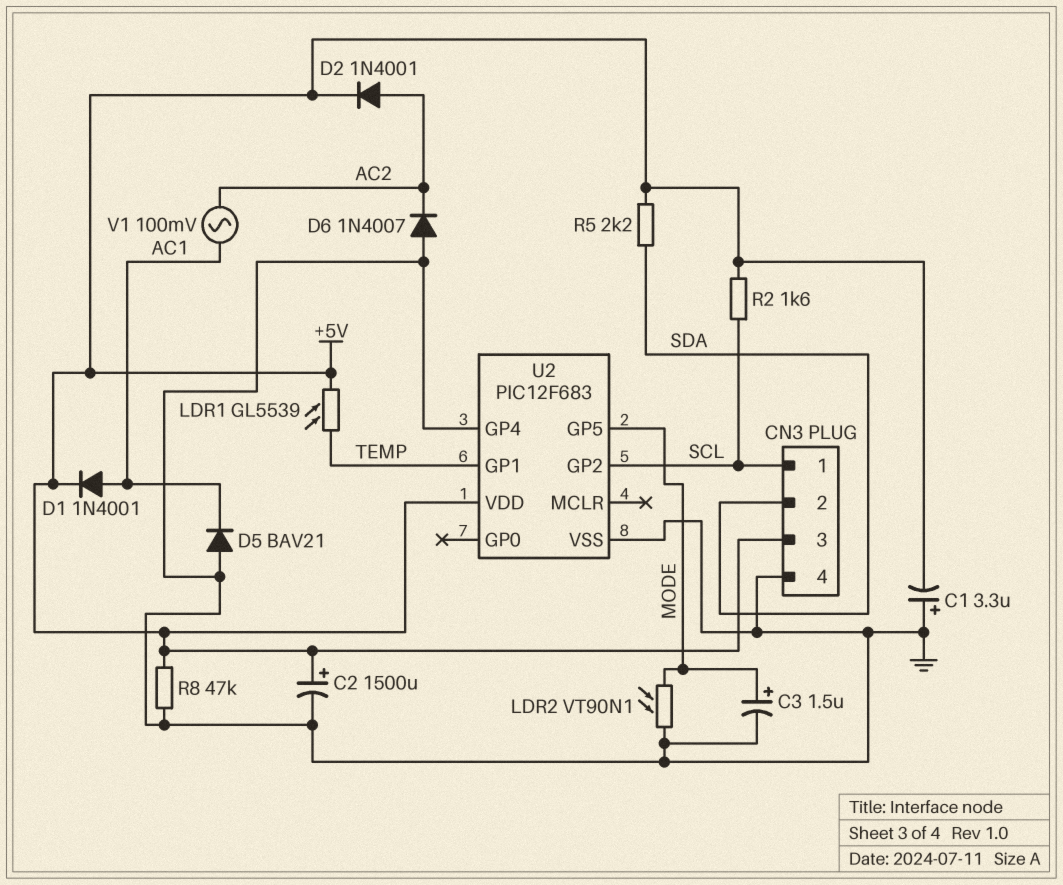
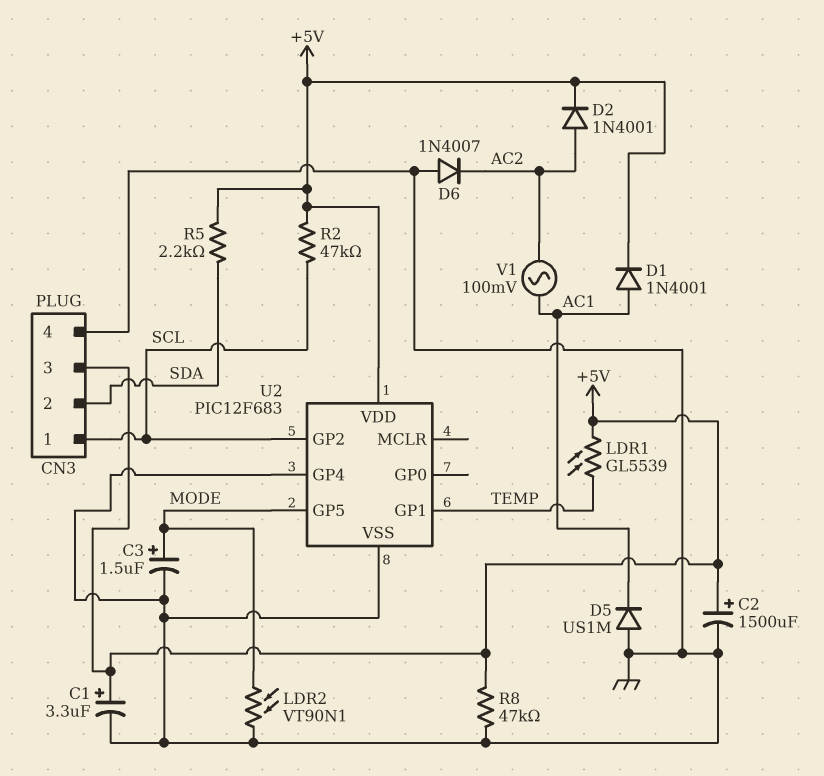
C1: 3.3uF (plus GND, minus +5V) -> 3.3uF (plus +5V, minus GND)
D5: diode BAV21 (A GND, K AC1) -> diode US1M (A GND, K AC1)
R2: 1.6k (+5V, SCL) -> 47k (+5V, SCL)

